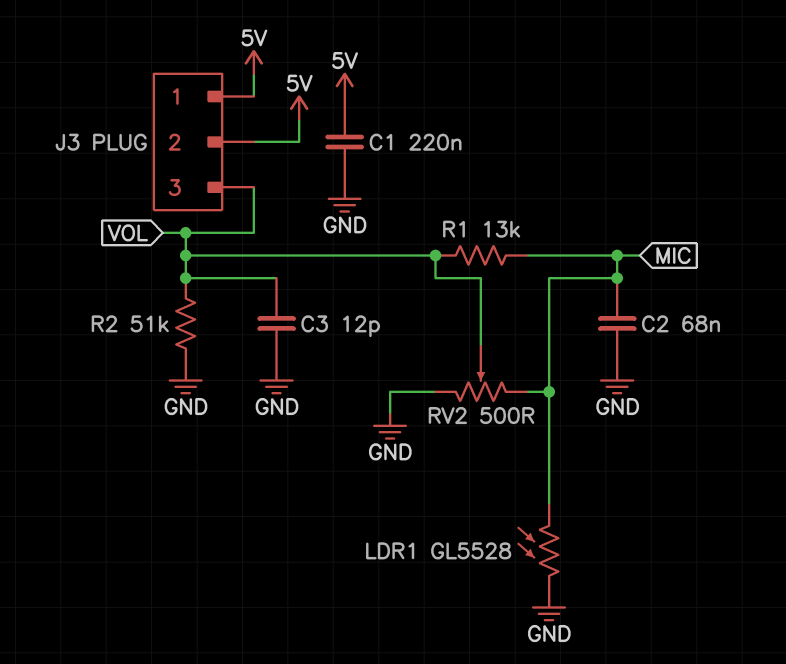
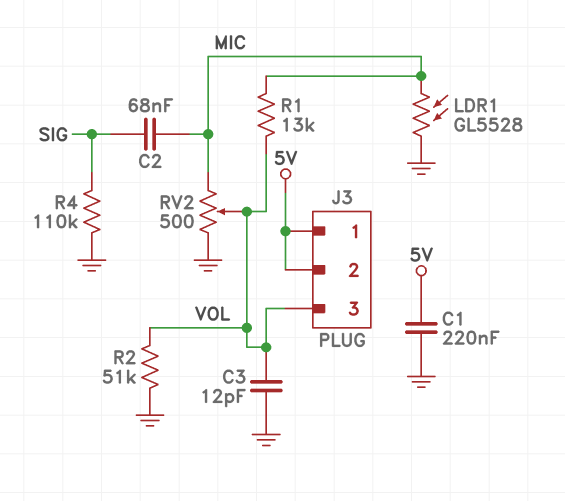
C2: 68nF (GND, MIC) -> 68nF (MIC, SIG)
R4: none -> 110k (GND, SIG)

